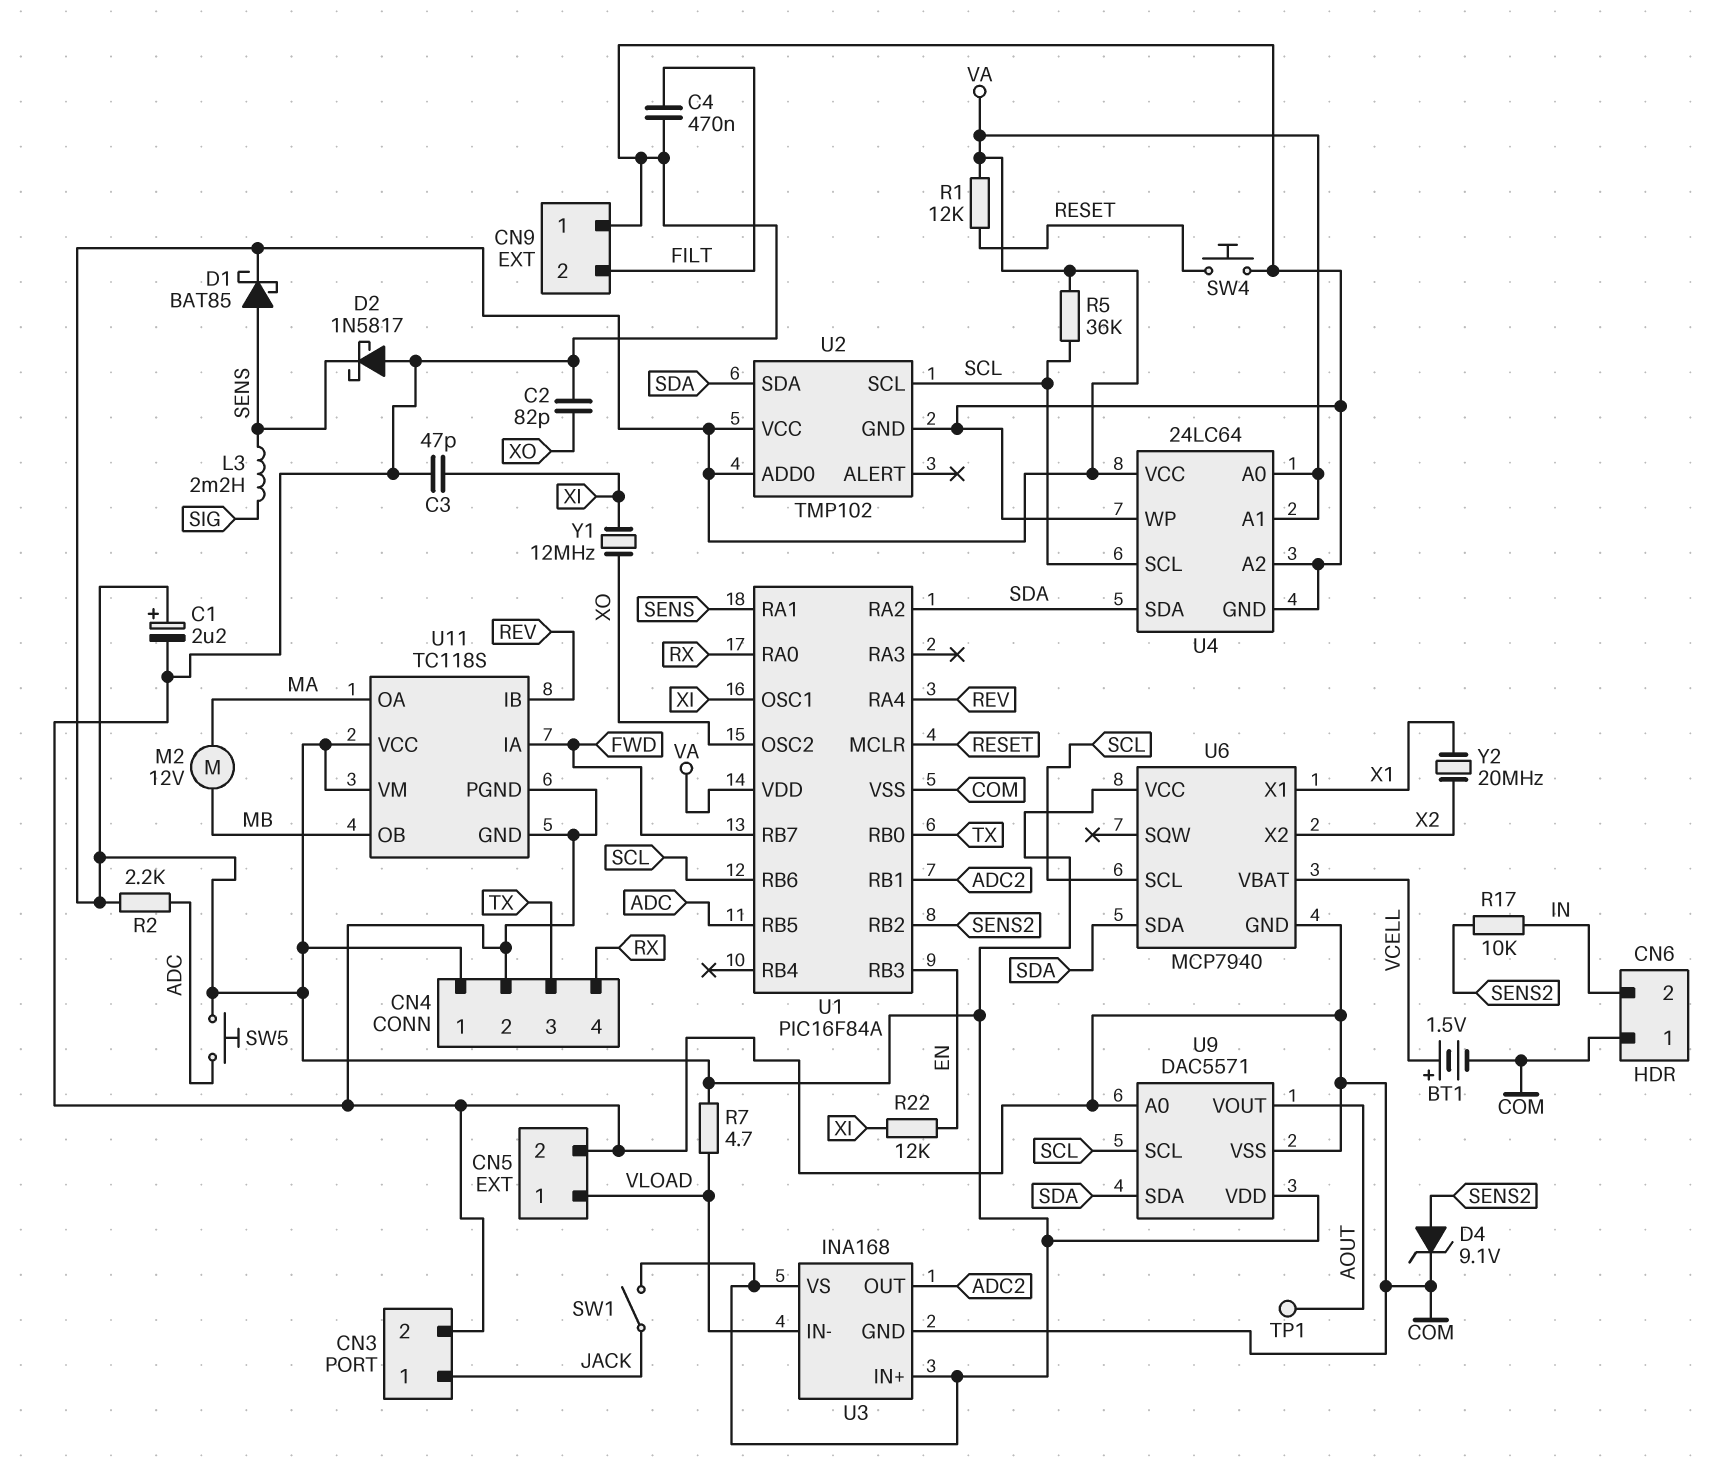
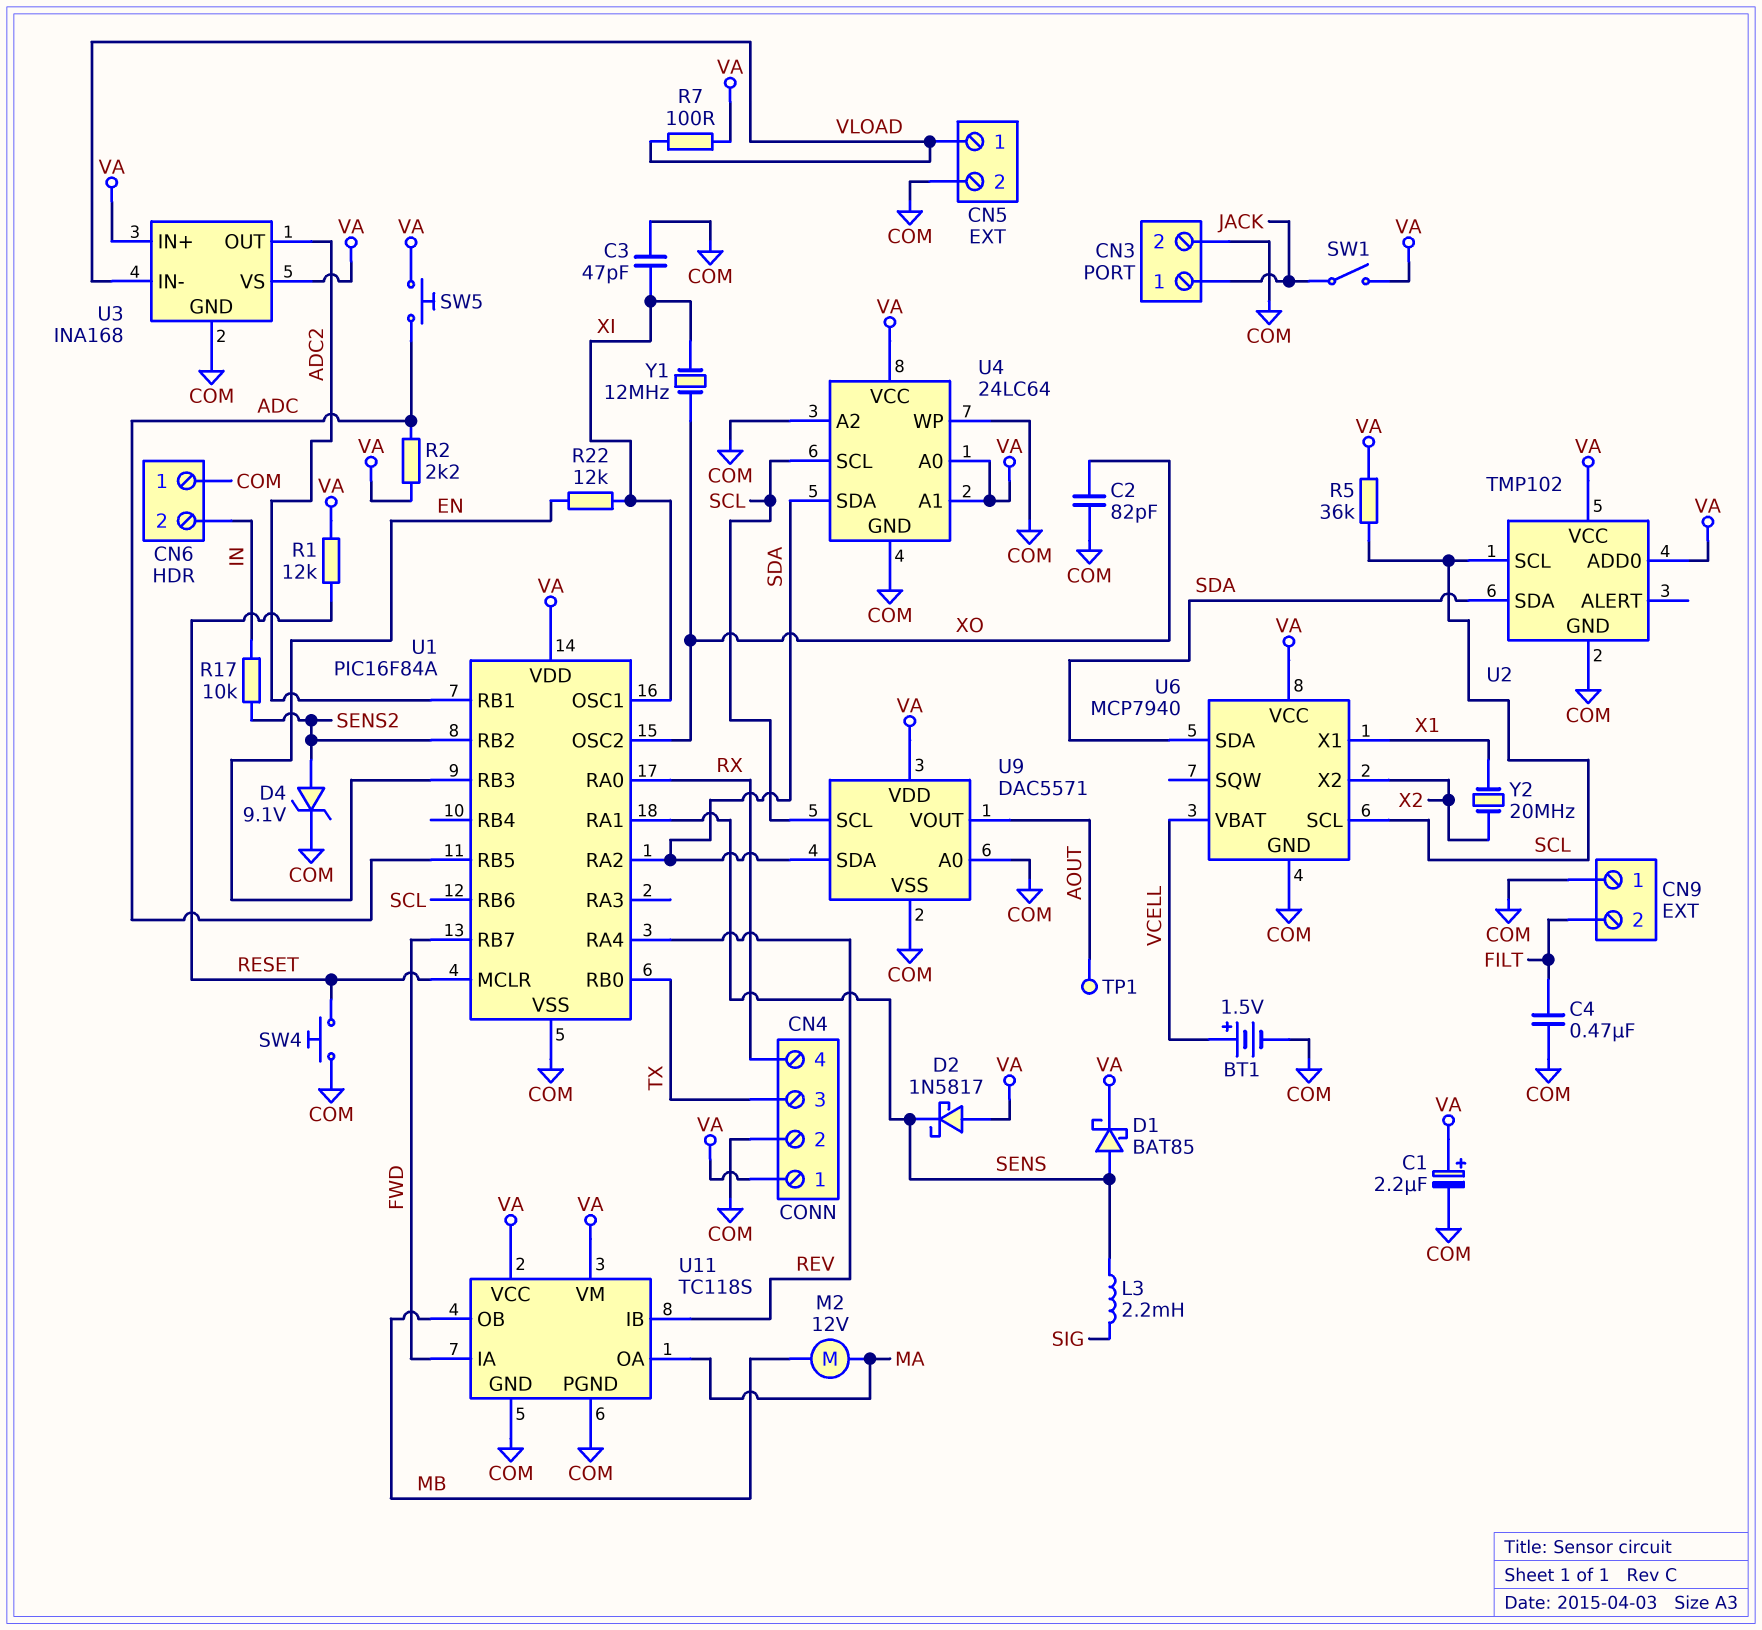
D2: schottky 1N5817 (A COM, K SENS) -> schottky 1N5817 (A VA, K SENS)
R7: 4.7 (VA, VLOAD) -> 100 (VA, VLOAD)

